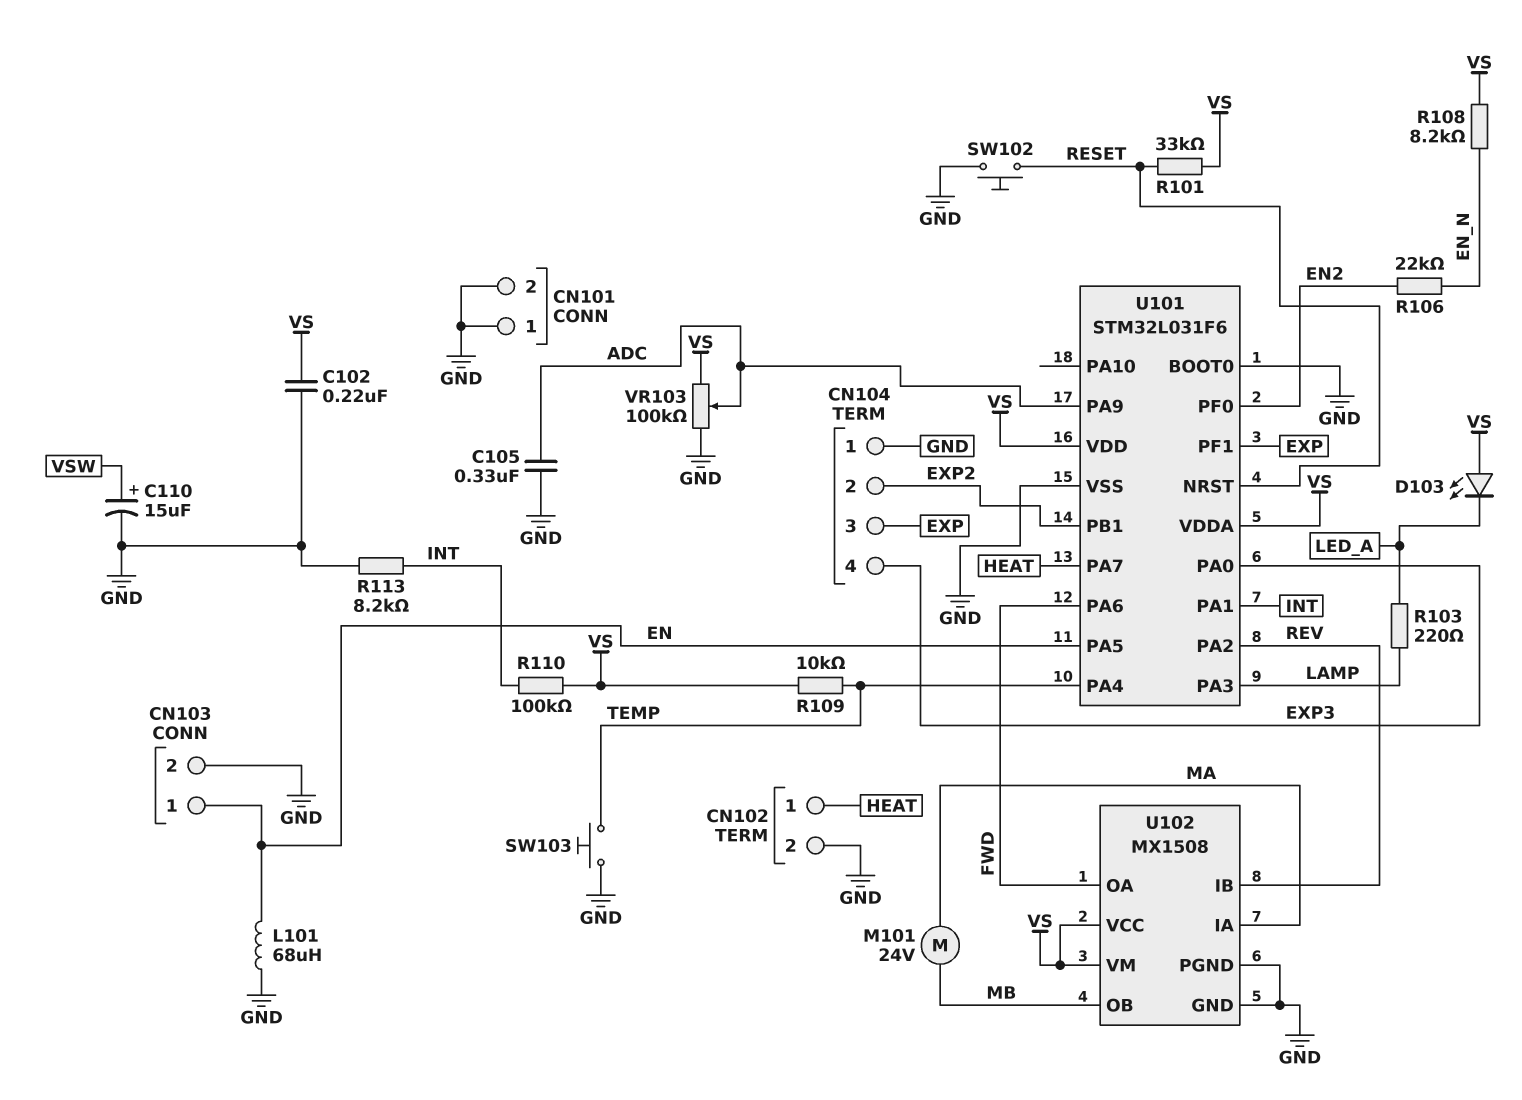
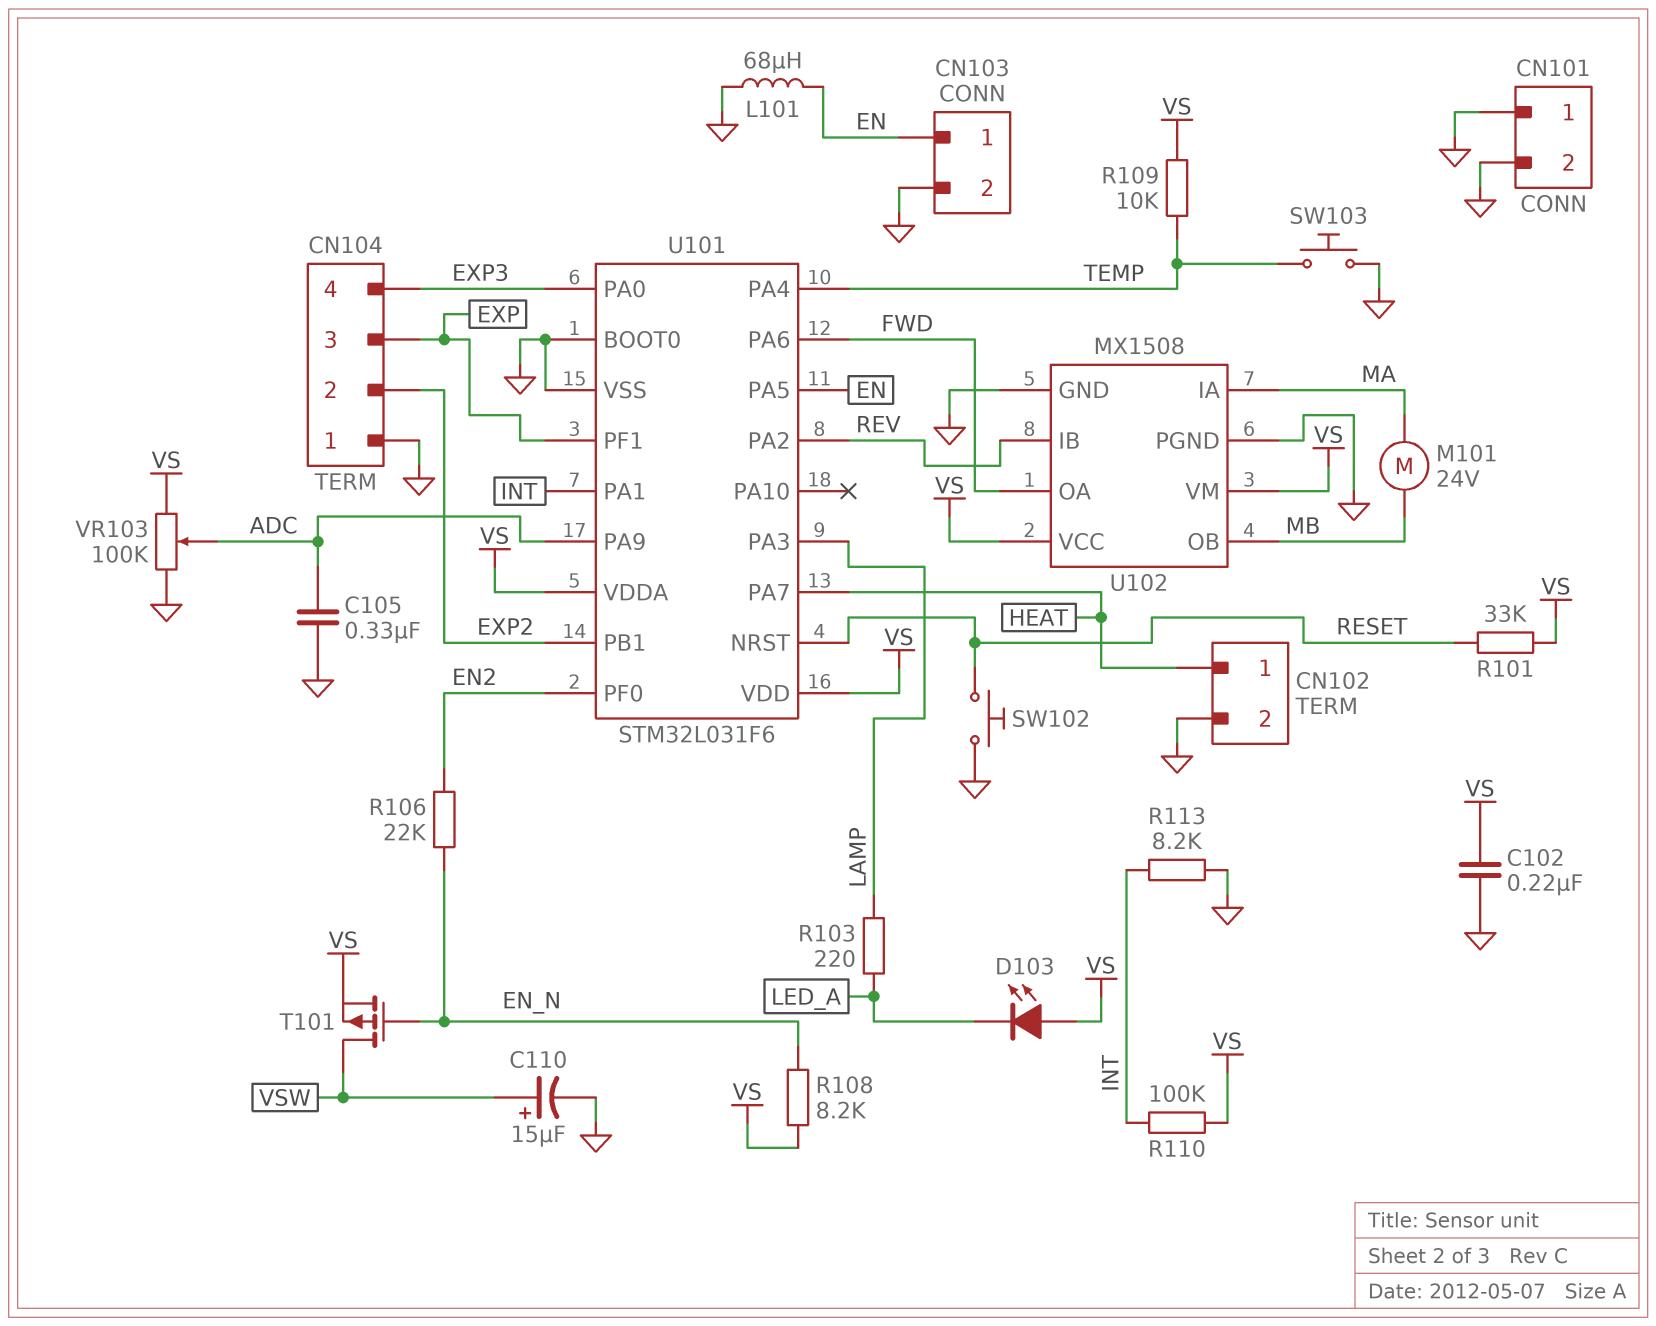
T101: none -> PMOS (G EN_N, D VSW, S VS)

